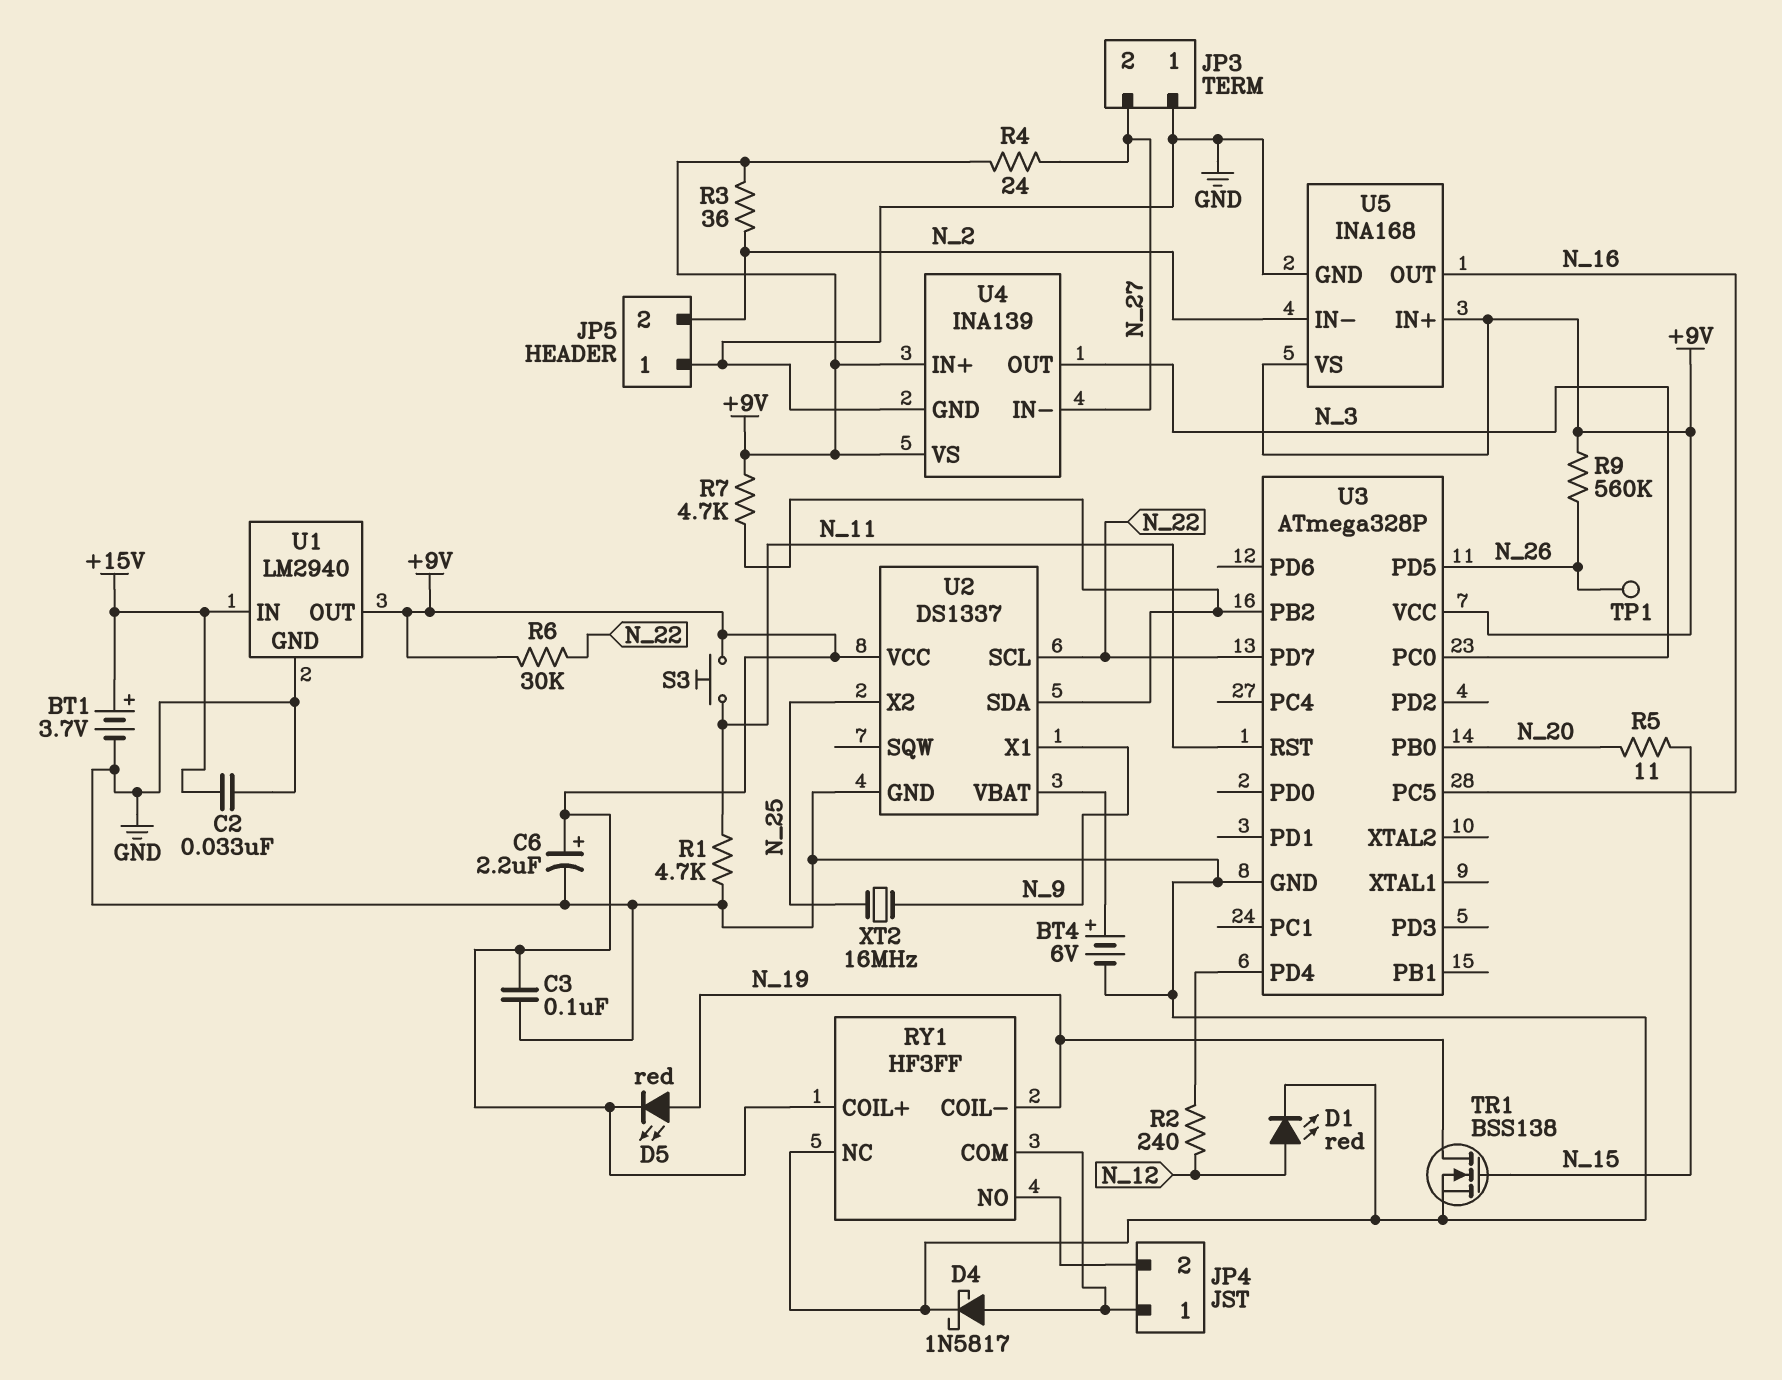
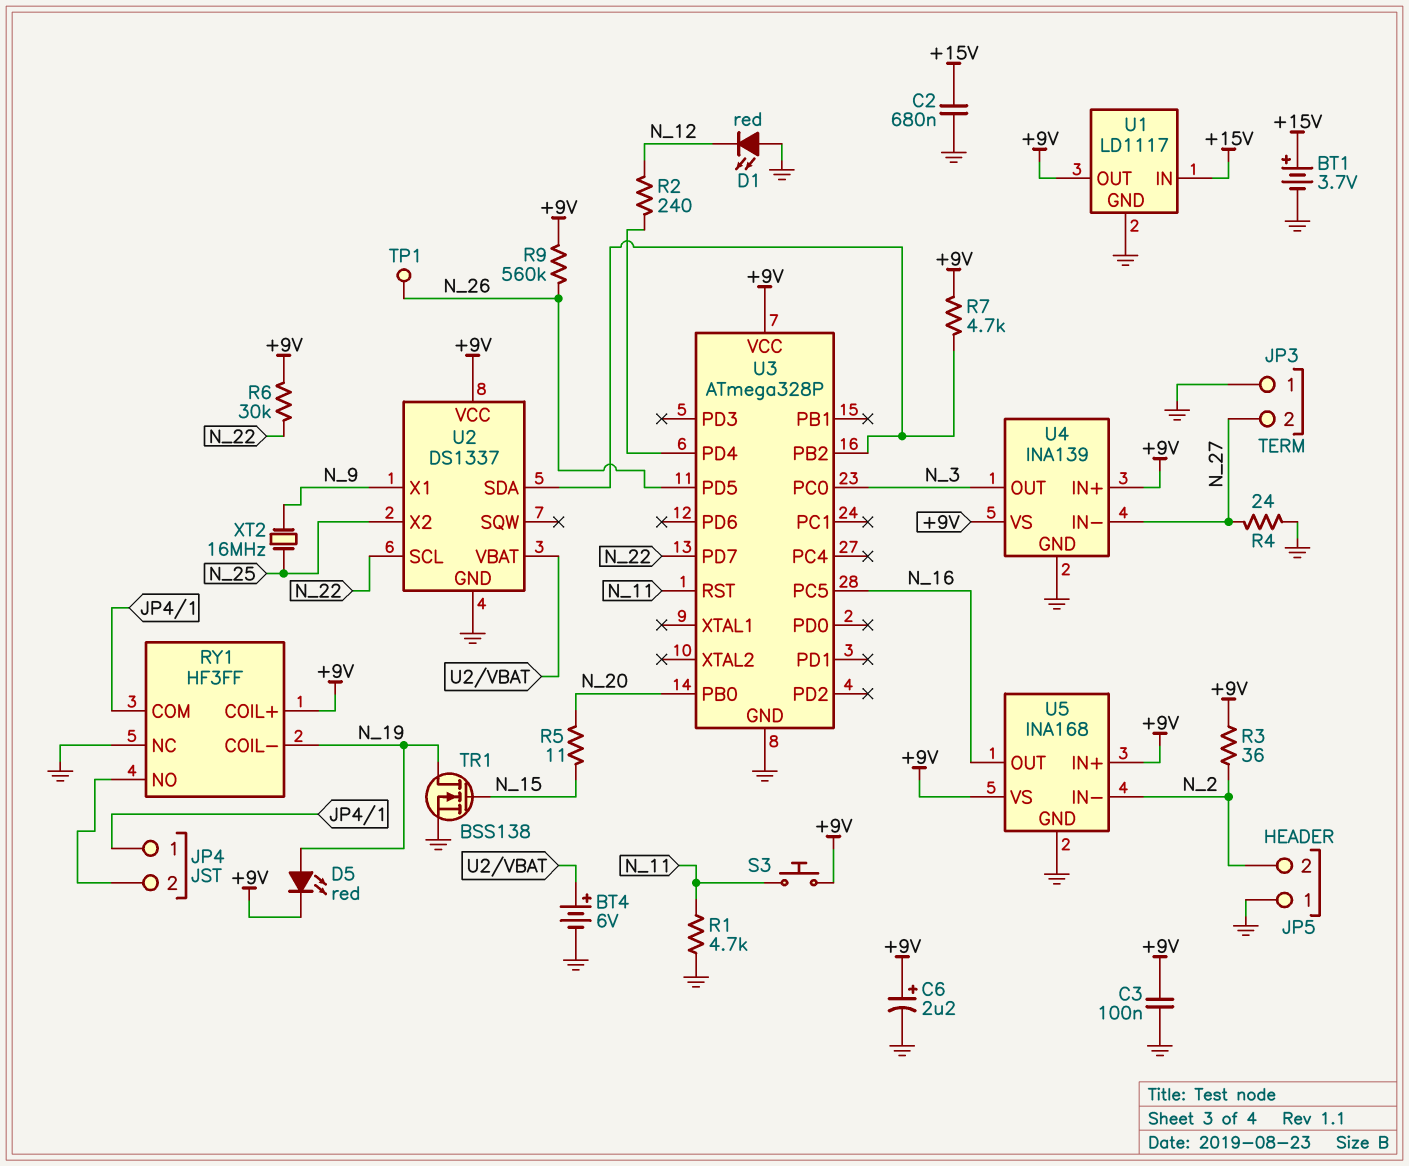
C2: 33nF (+15V, GND) -> 680nF (+15V, GND)
D1: LED red (A N_12, K GND) -> LED red (A GND, K N_12)
D4: schottky 1N5817 (A JP4/1, K GND) -> none
R4: 24 (+9V, N_27) -> 24 (GND, N_27)
U1: LM2940 -> LD1117

